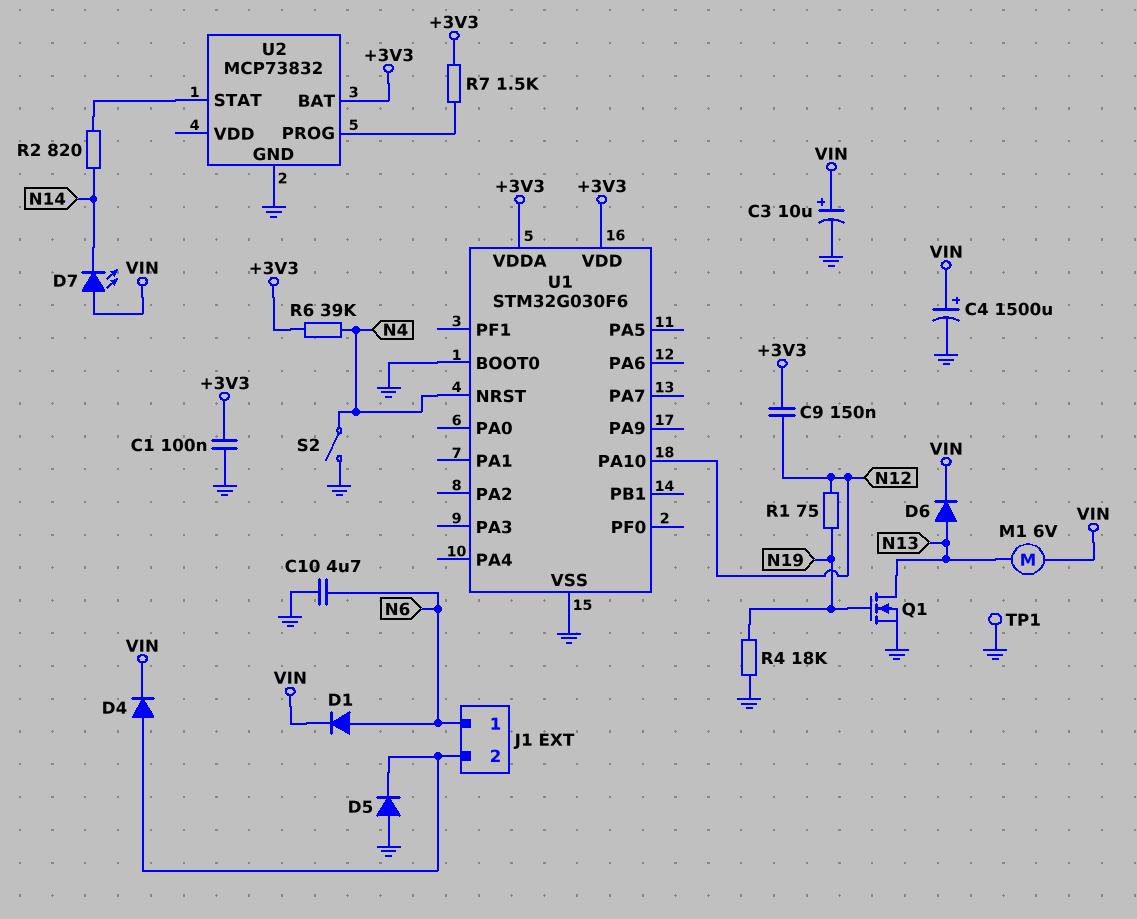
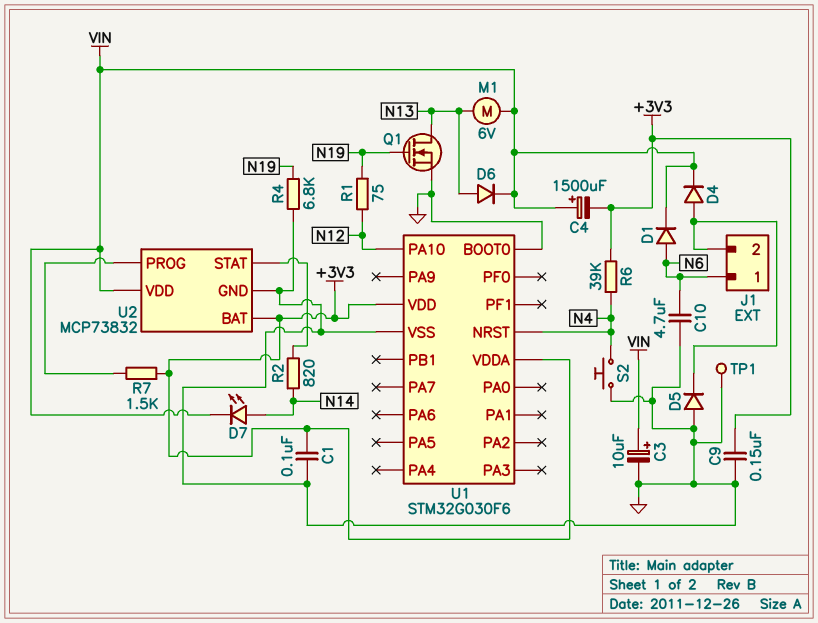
C4: 1500uF (plus VIN, minus GND) -> 1500uF (plus VIN, minus +3V3)
C9: 150nF (+3V3, N12) -> 150nF (+3V3, GND)
D7: LED (A VIN, K N14) -> LED (A N14, K VIN)
R4: 18k (GND, N19) -> 6.8k (GND, N19)
S2: switch (GND, N4) -> button (GND, N4)
U2 pin VDD: none -> VIN

